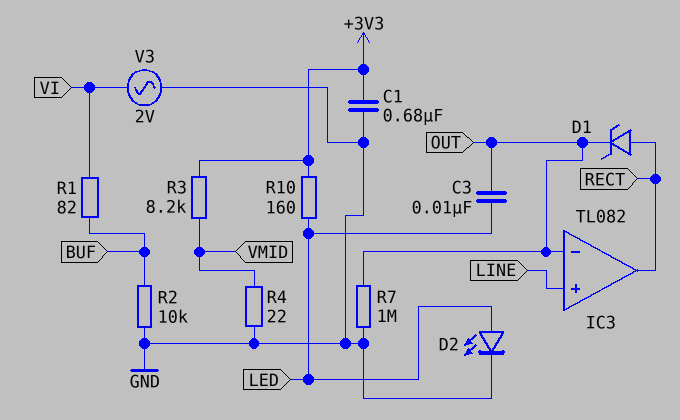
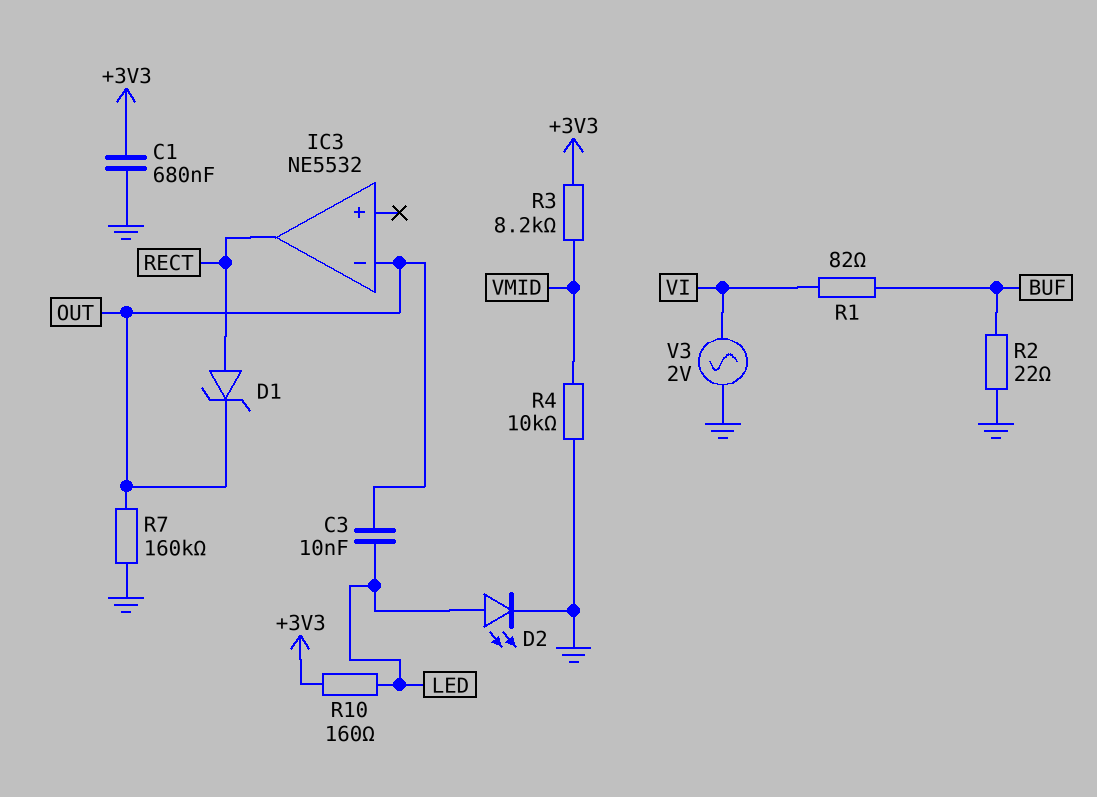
IC3: TL082 -> NE5532
IC3 pin in+: LINE -> none
R2: 10k (BUF, GND) -> 22 (BUF, GND)
R4: 22 (GND, VMID) -> 10k (GND, VMID)
R7: 1M (GND, OUT) -> 160k (GND, OUT)

